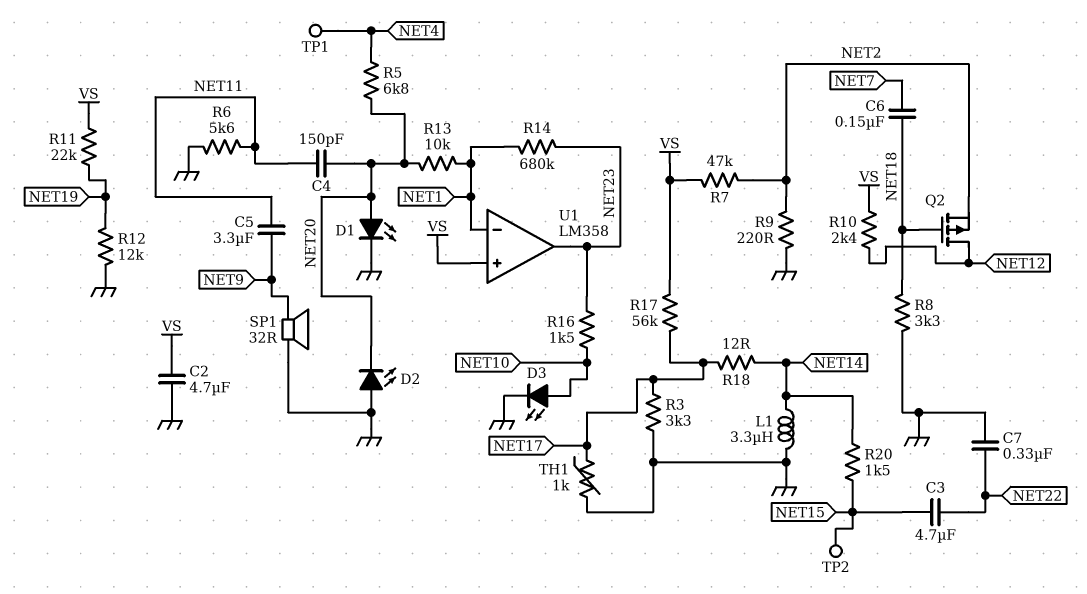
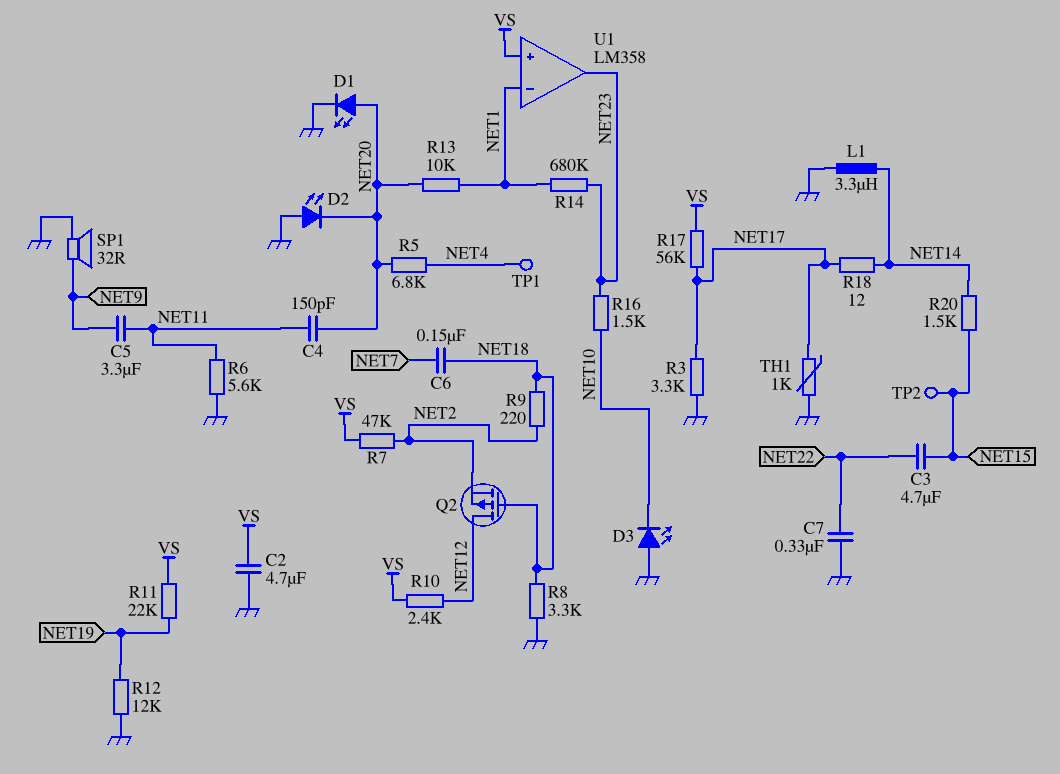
D3: LED (A NET10, K GND) -> LED (A GND, K NET10)
R9: 220 (GND, NET2) -> 220 (NET2, NET18)

